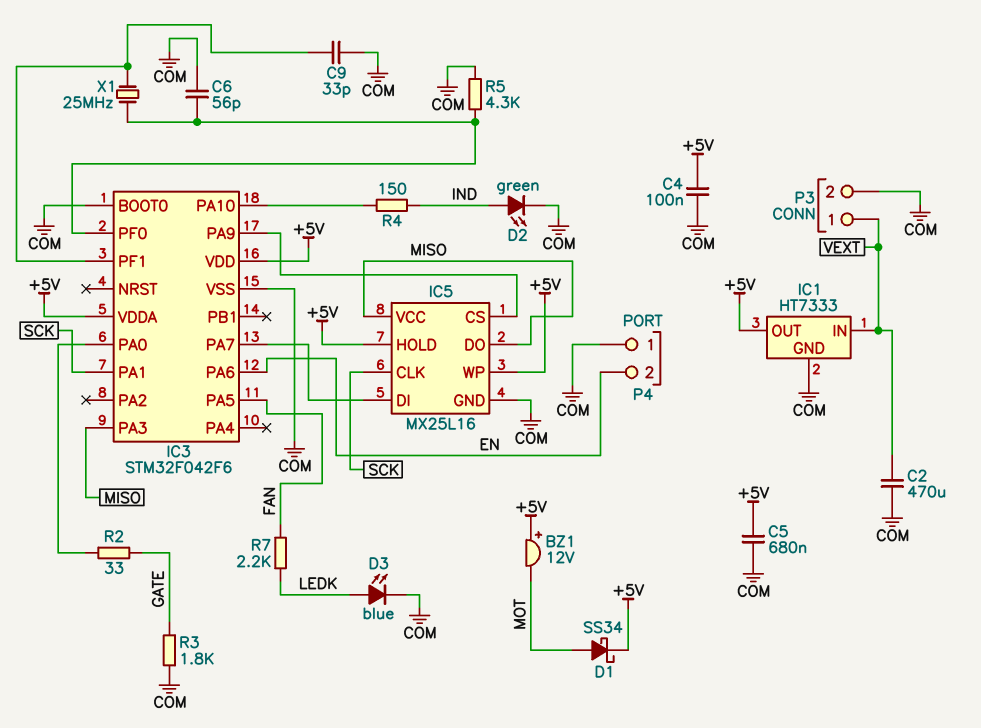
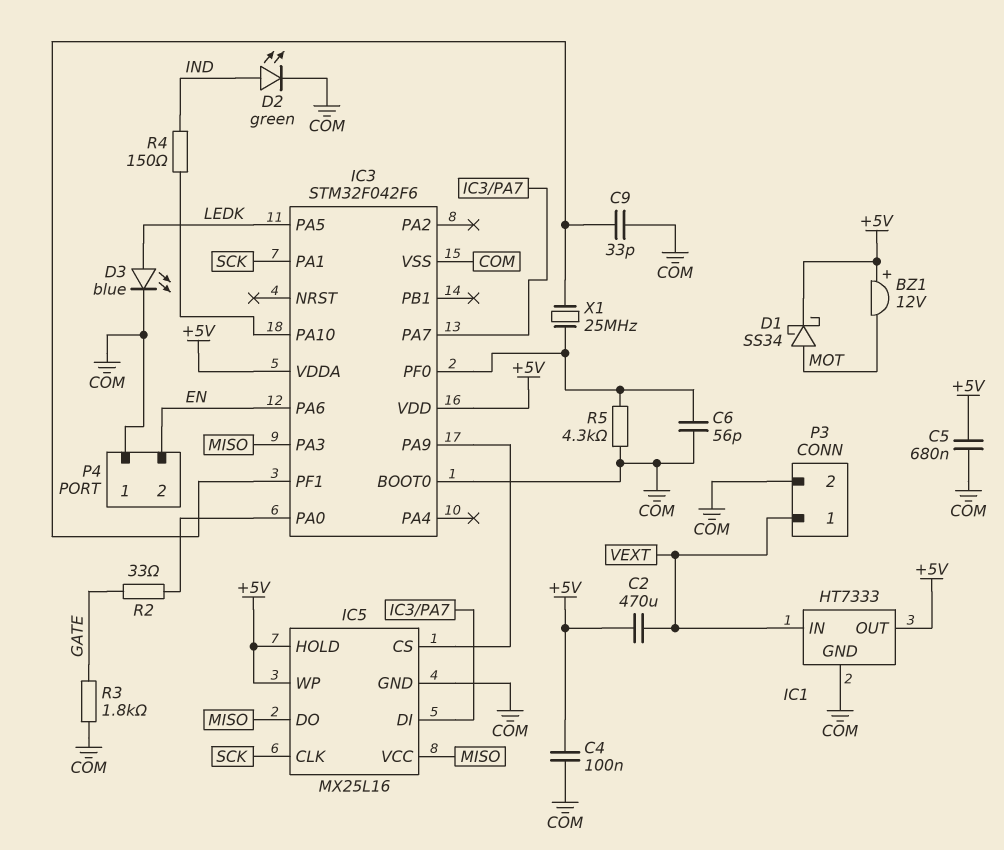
C2: 470uF (COM, VEXT) -> 470uF (+5V, VEXT)
IC3 pin PA5: FAN -> LEDK
R7: 2.2k (FAN, LEDK) -> none

